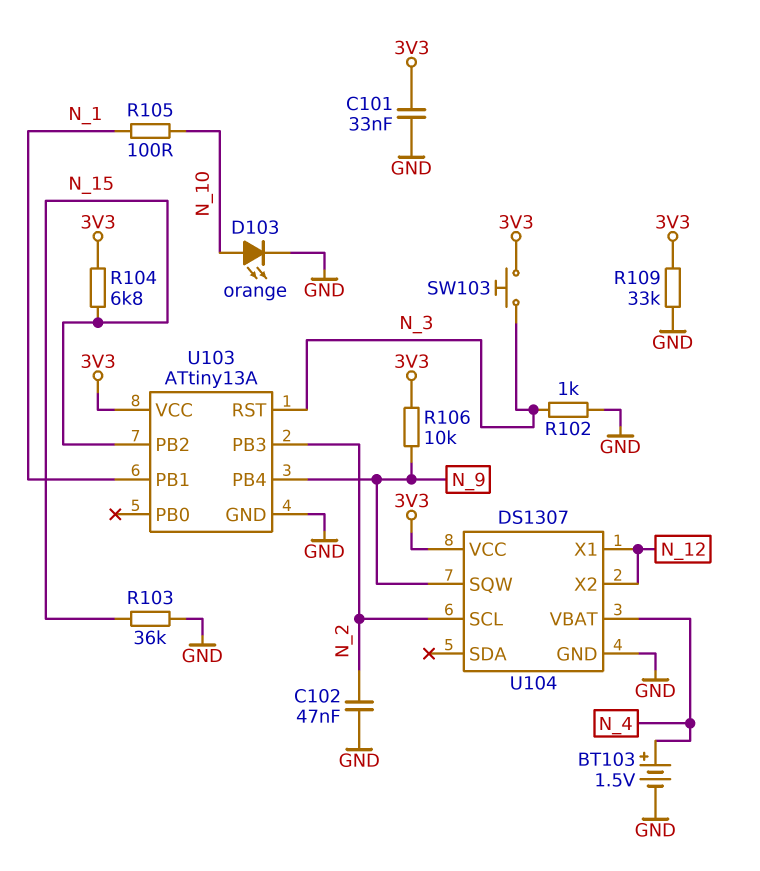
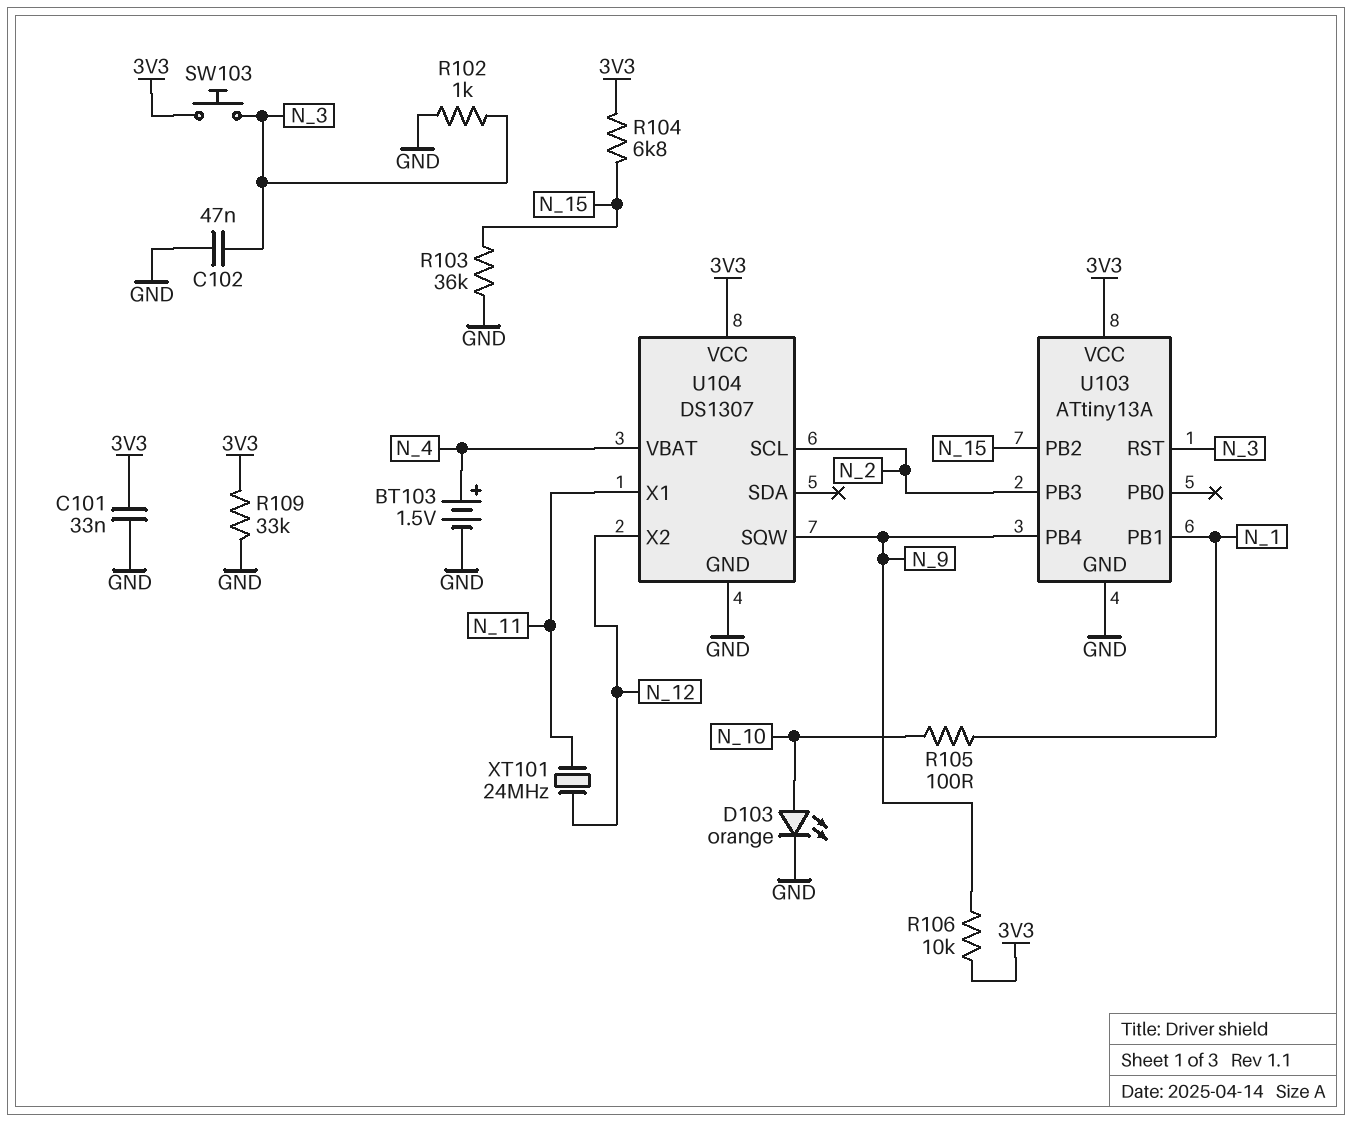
C102: 47nF (GND, N_2) -> 47nF (GND, N_3)
U104 pin X1: N_12 -> N_11
XT101: none -> 24MHz (N_11, N_12)

